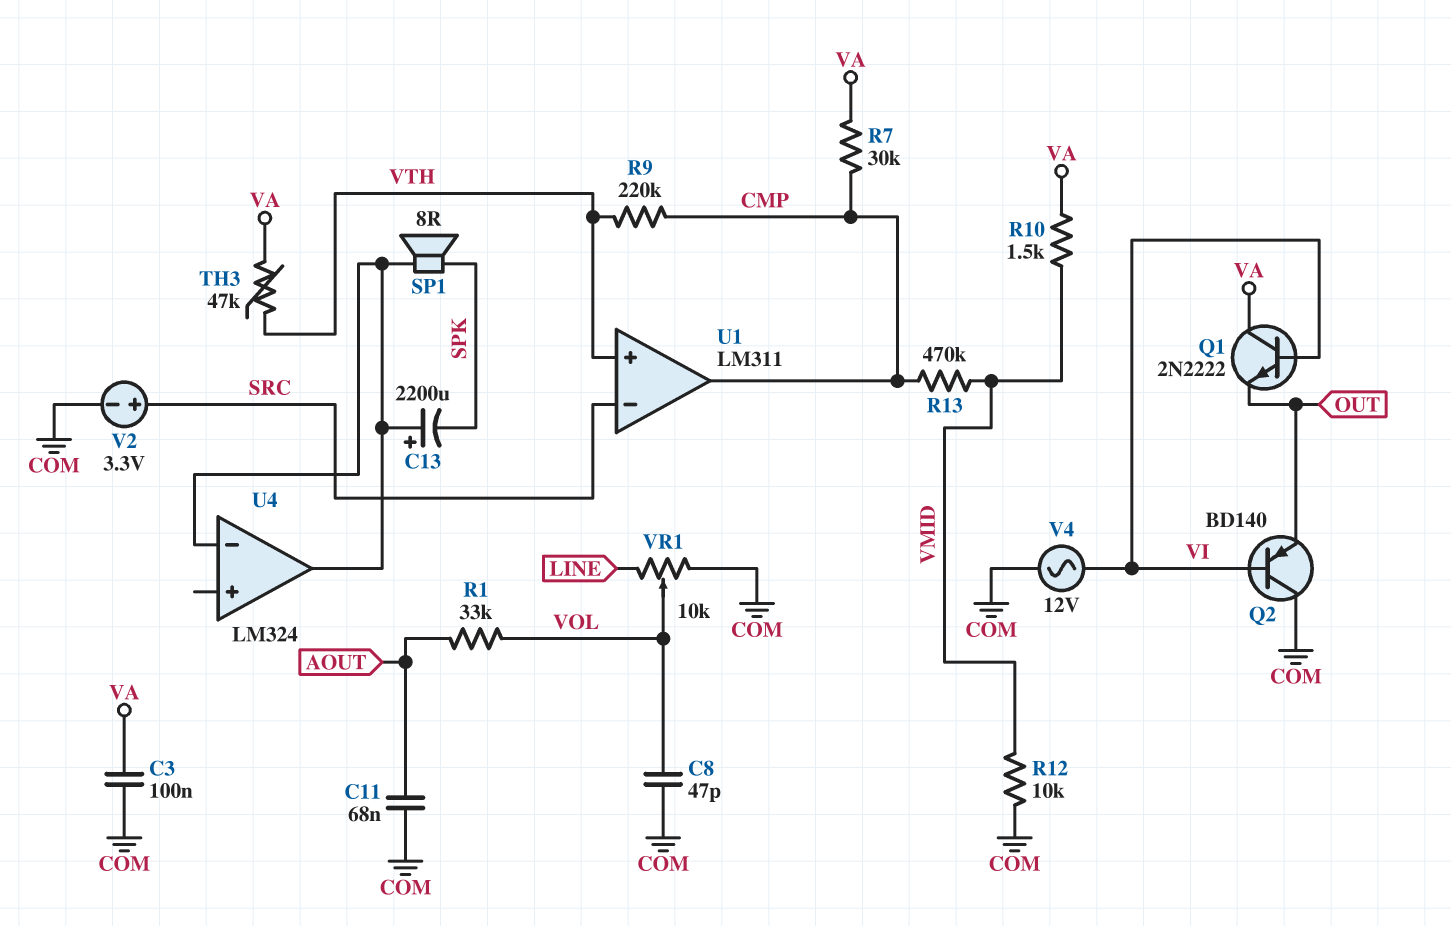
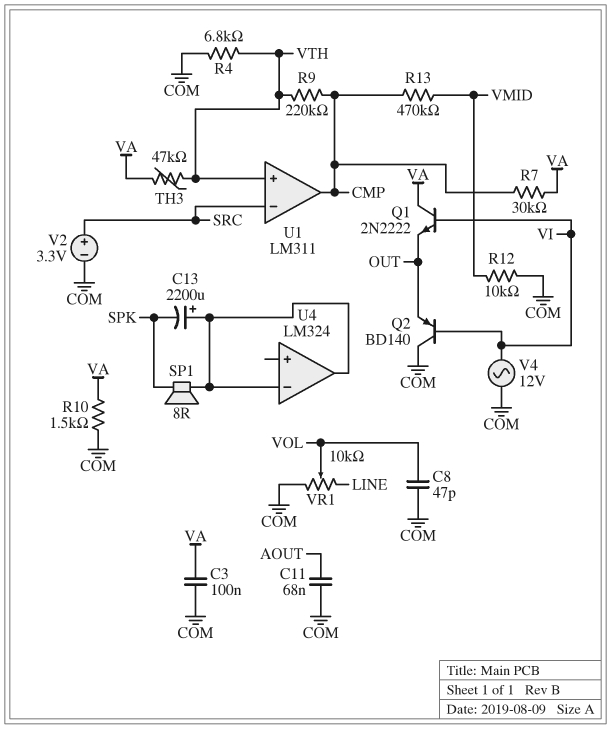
R1: 33k (AOUT, VOL) -> none
R4: none -> 6.8k (COM, VTH)
R10: 1.5k (VA, VMID) -> 1.5k (COM, VA)

